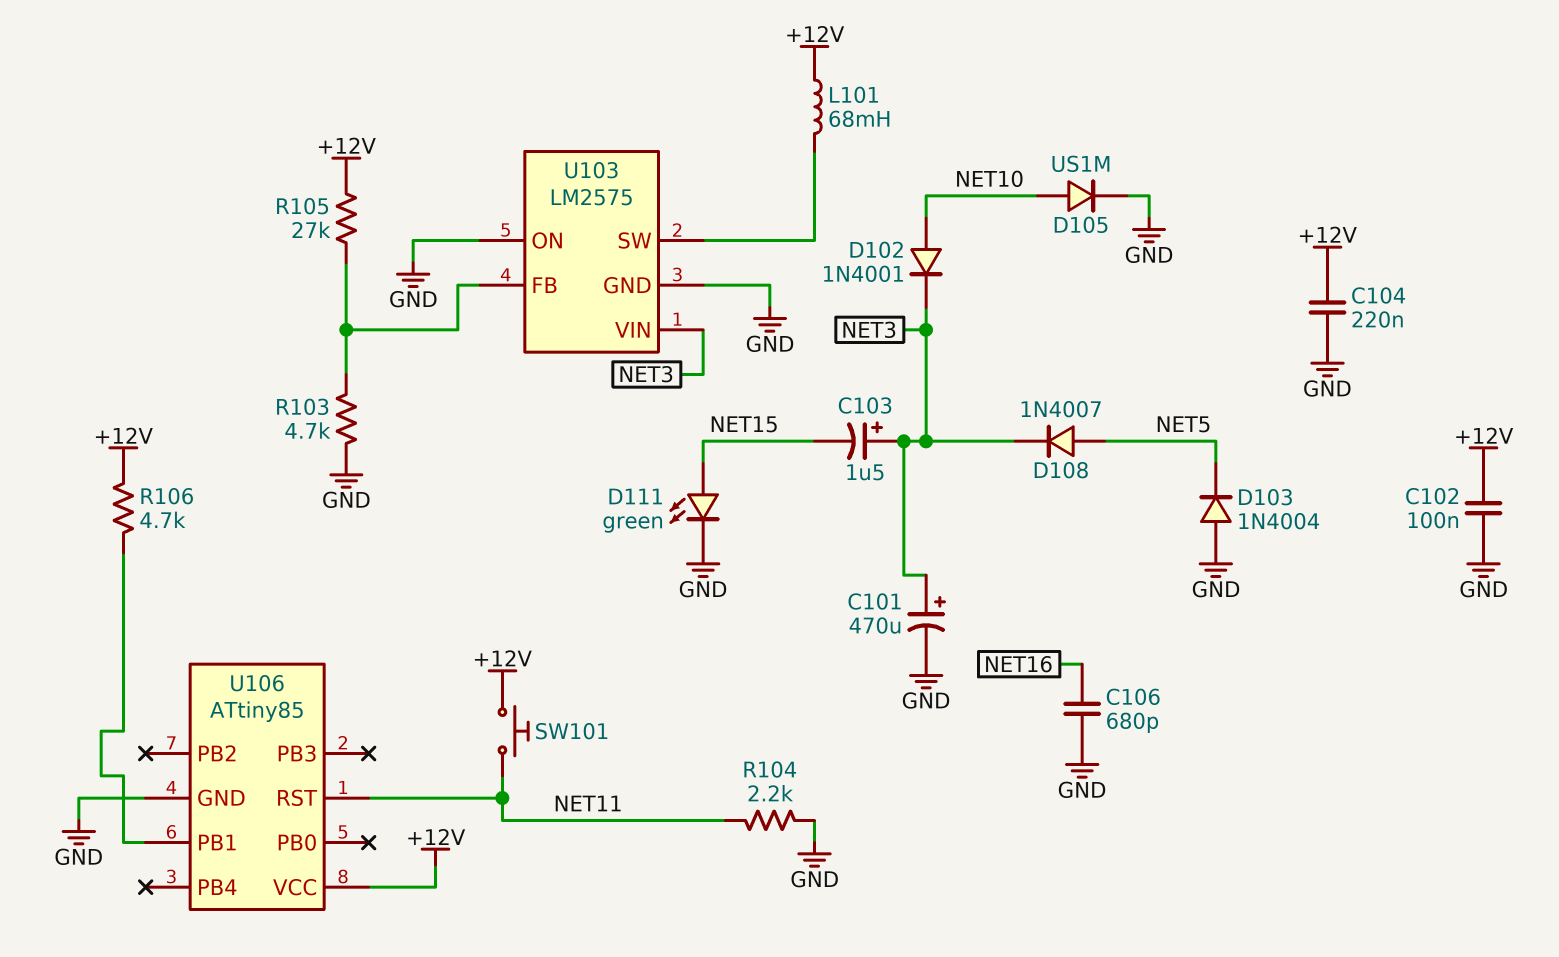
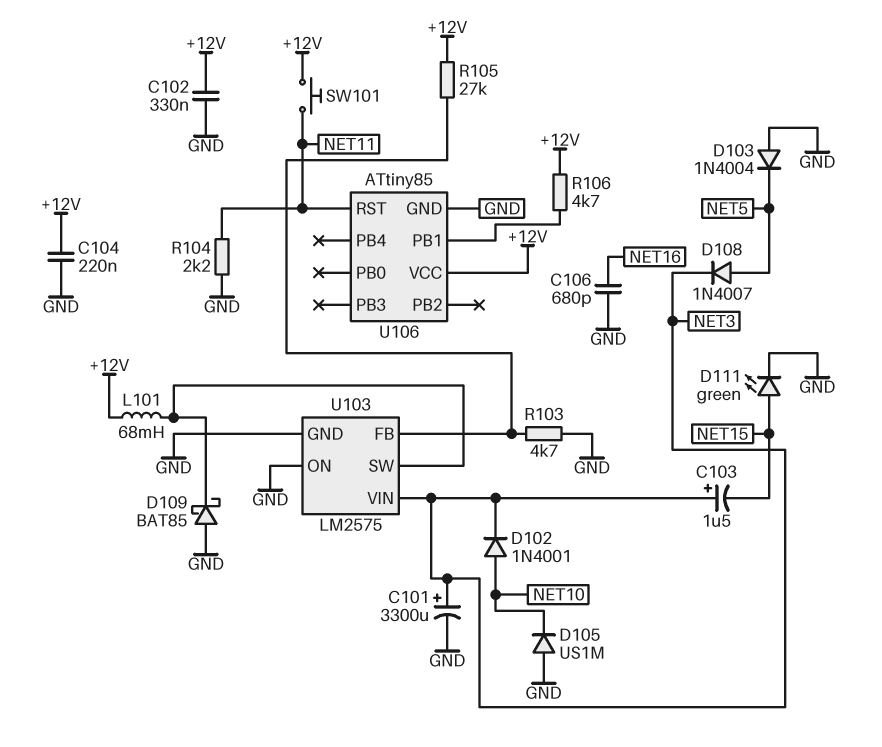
C101: 470uF (plus NET3, minus GND) -> 3300uF (plus NET3, minus GND)
C102: 100nF (+12V, GND) -> 330nF (+12V, GND)
D105: diode US1M (A NET10, K GND) -> diode US1M (A GND, K NET10)
D109: none -> schottky BAT85 (A GND, K U103/SW)

